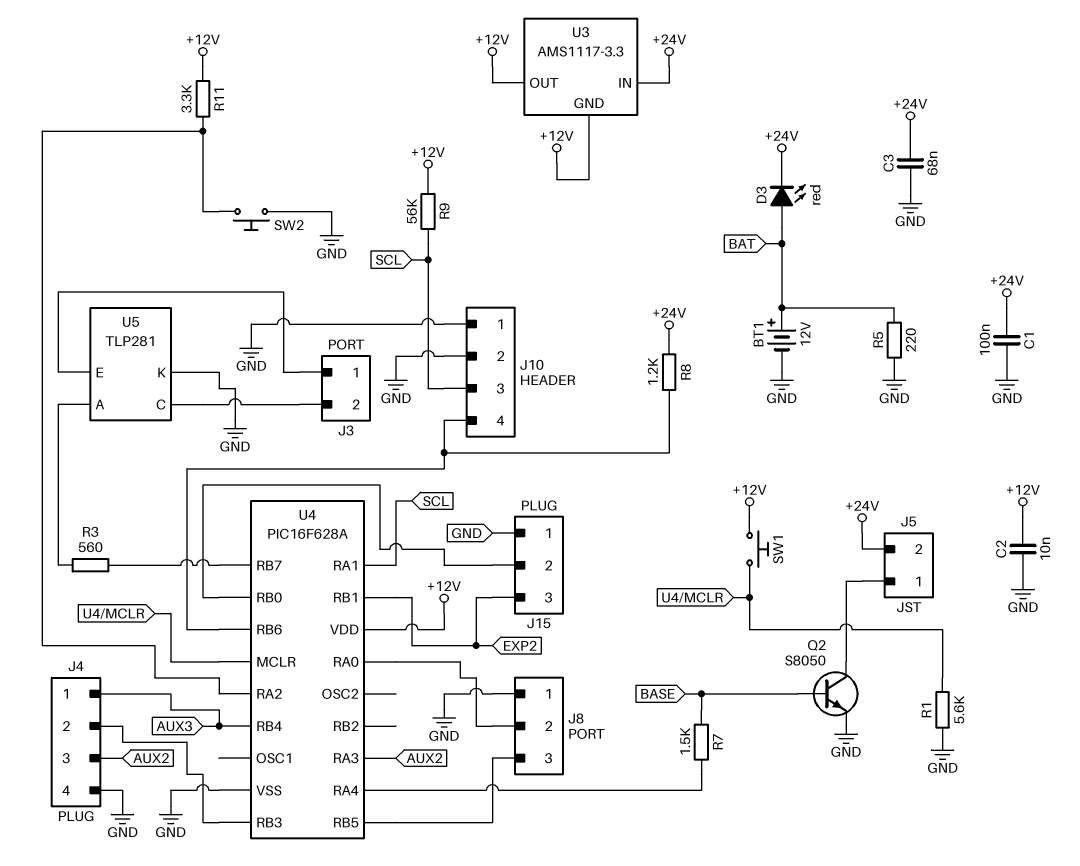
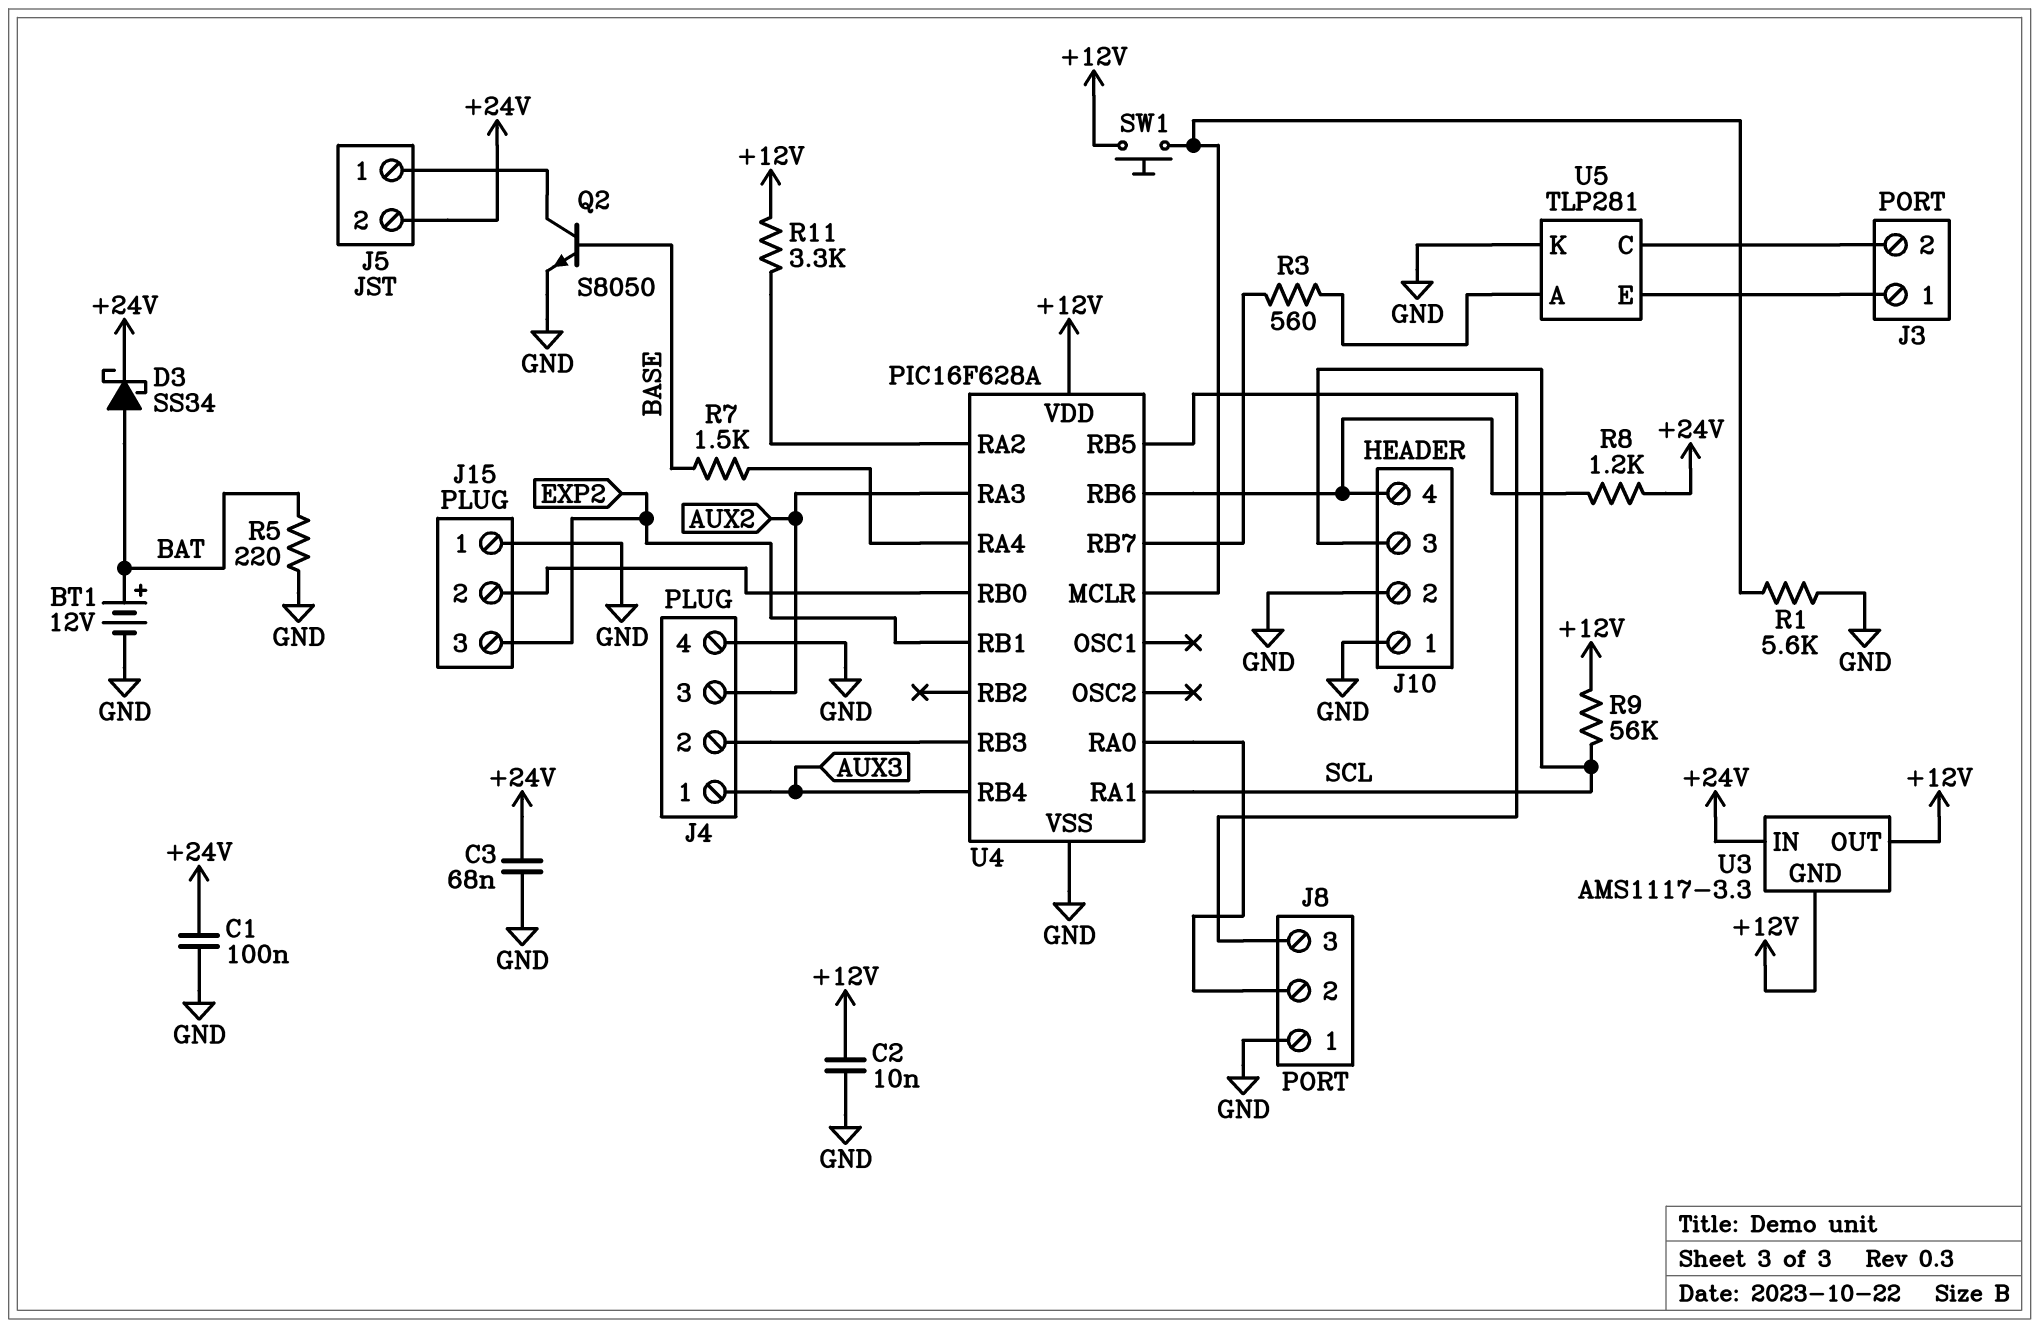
D3: LED red (A BAT, K +24V) -> schottky SS34 (A BAT, K +24V)
SW2: button (GND, U4/RA2) -> none

